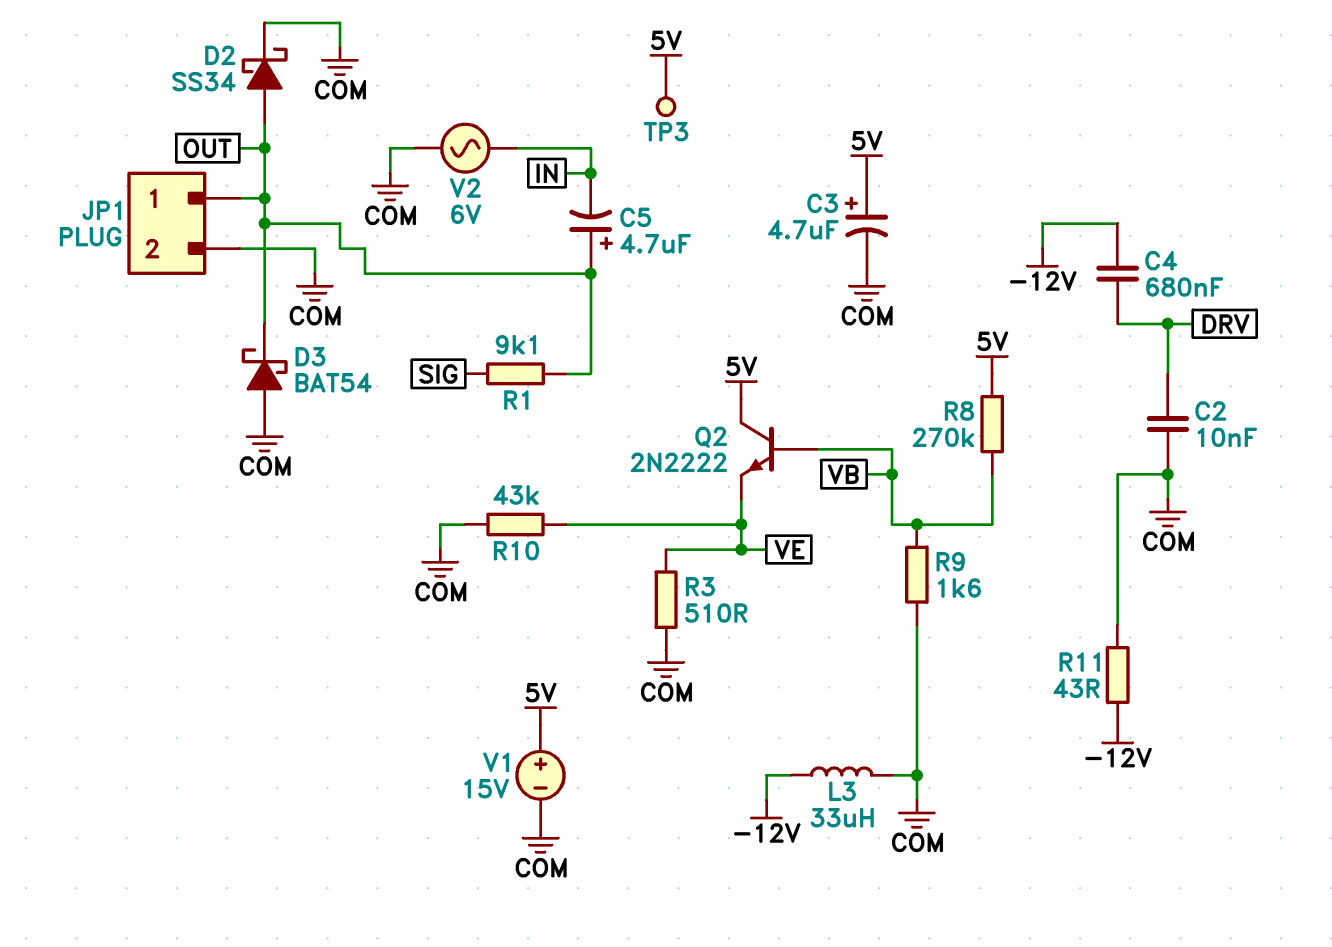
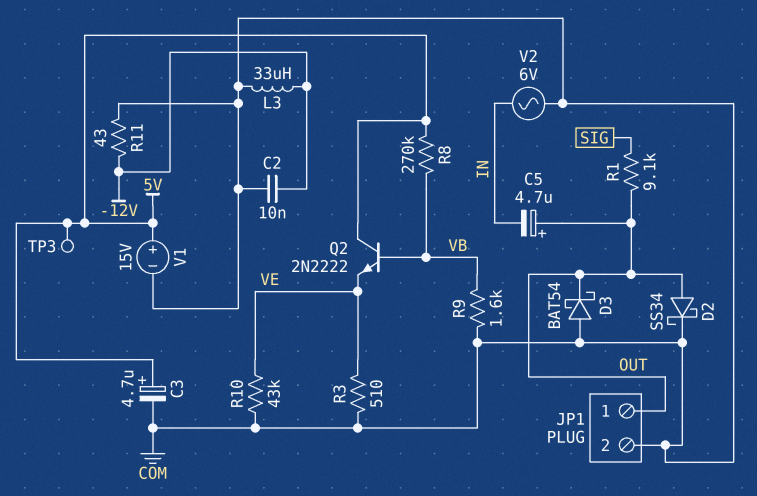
C2: 10nF (COM, DRV) -> 10nF (-12V, COM)
C4: 680nF (-12V, DRV) -> none

